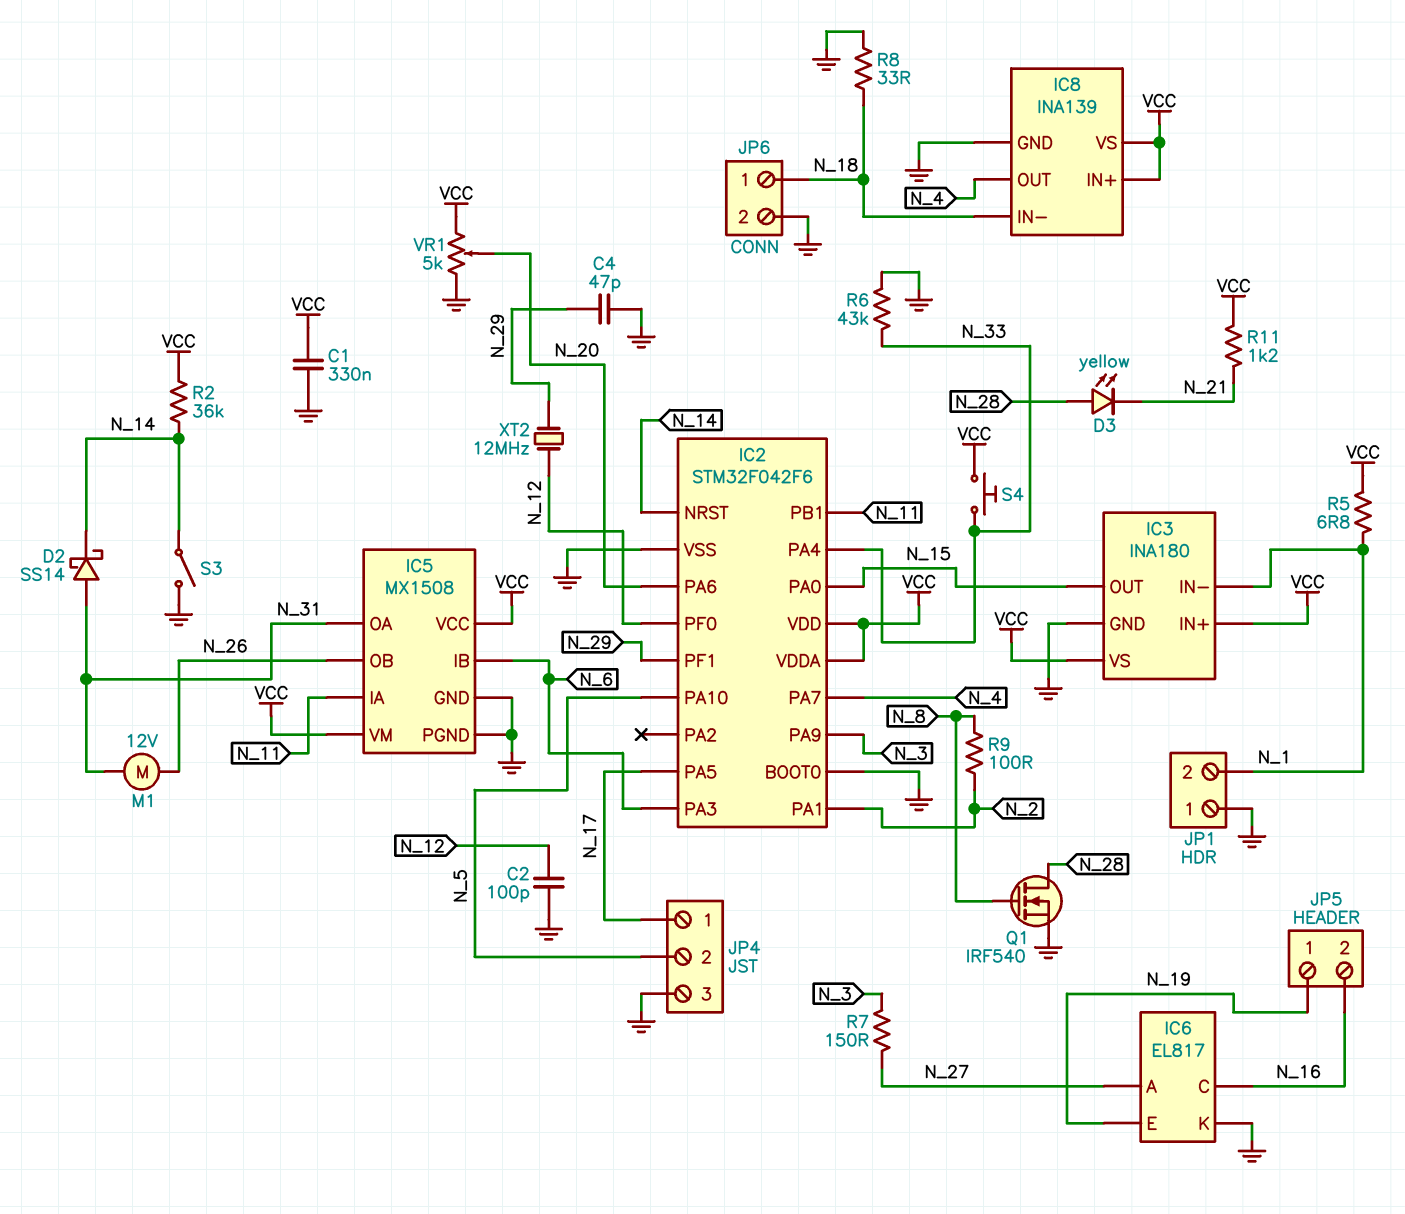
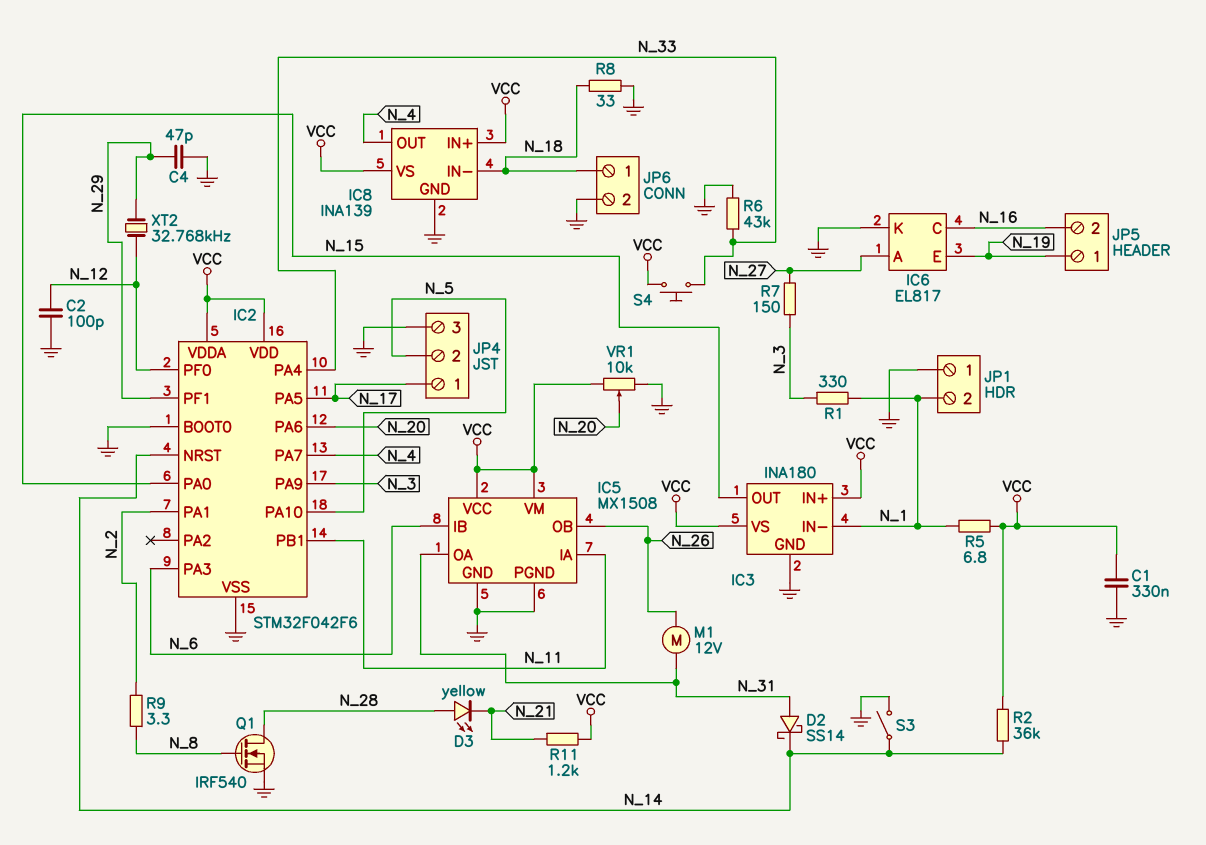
R1: none -> 330 (N_1, N_3)
R9: 100 (N_2, N_8) -> 3.3 (N_2, N_8)
VR1: 5k (GND, VCC, wiper N_20) -> 10k (GND, VCC, wiper N_20)
XT2: 12MHz (N_12, N_29) -> 32.768kHz (N_12, N_29)

